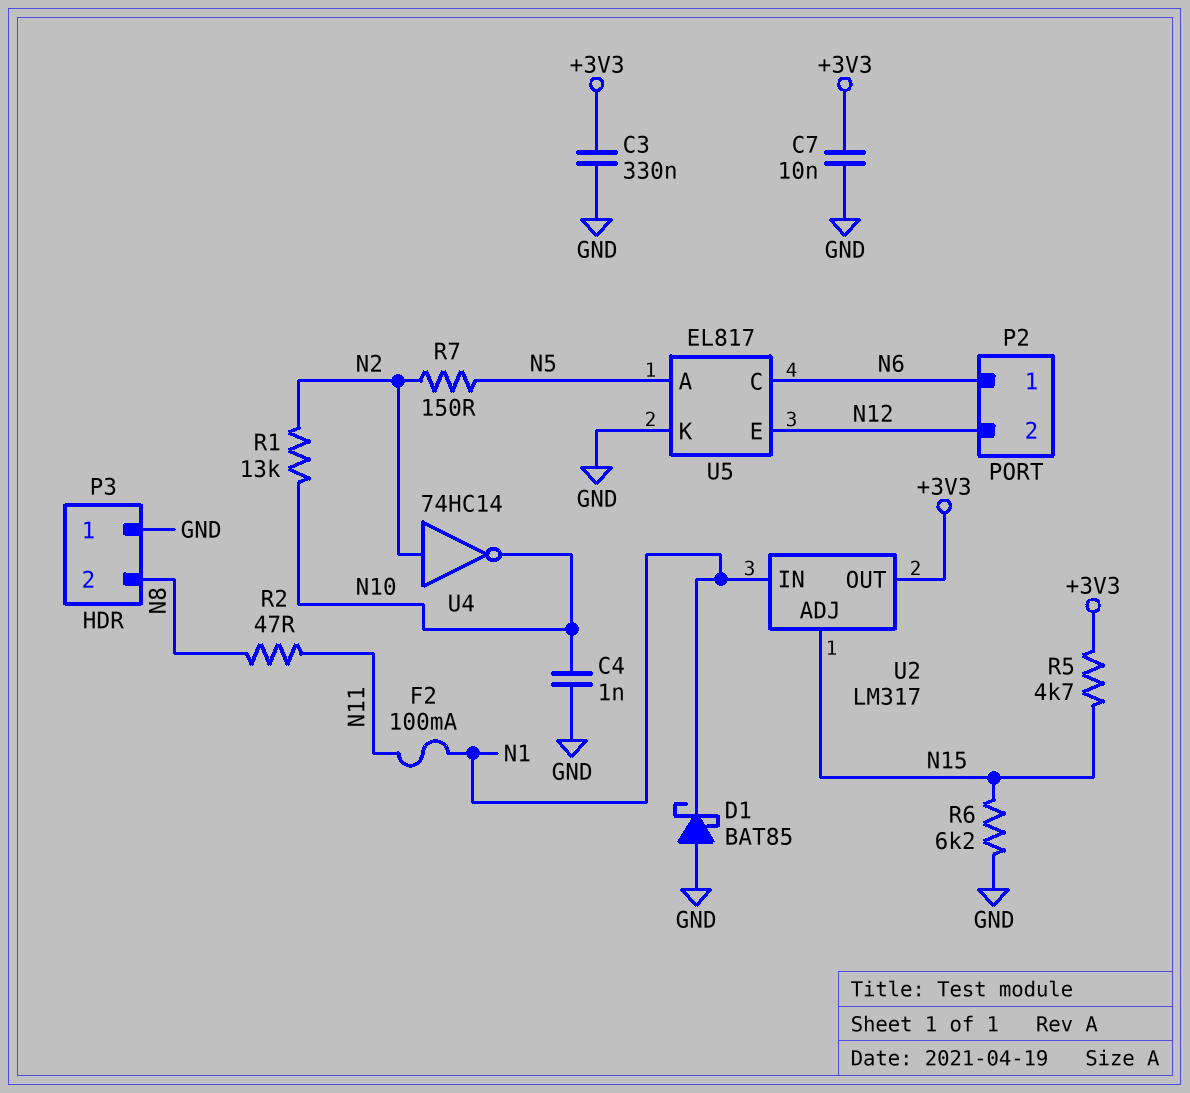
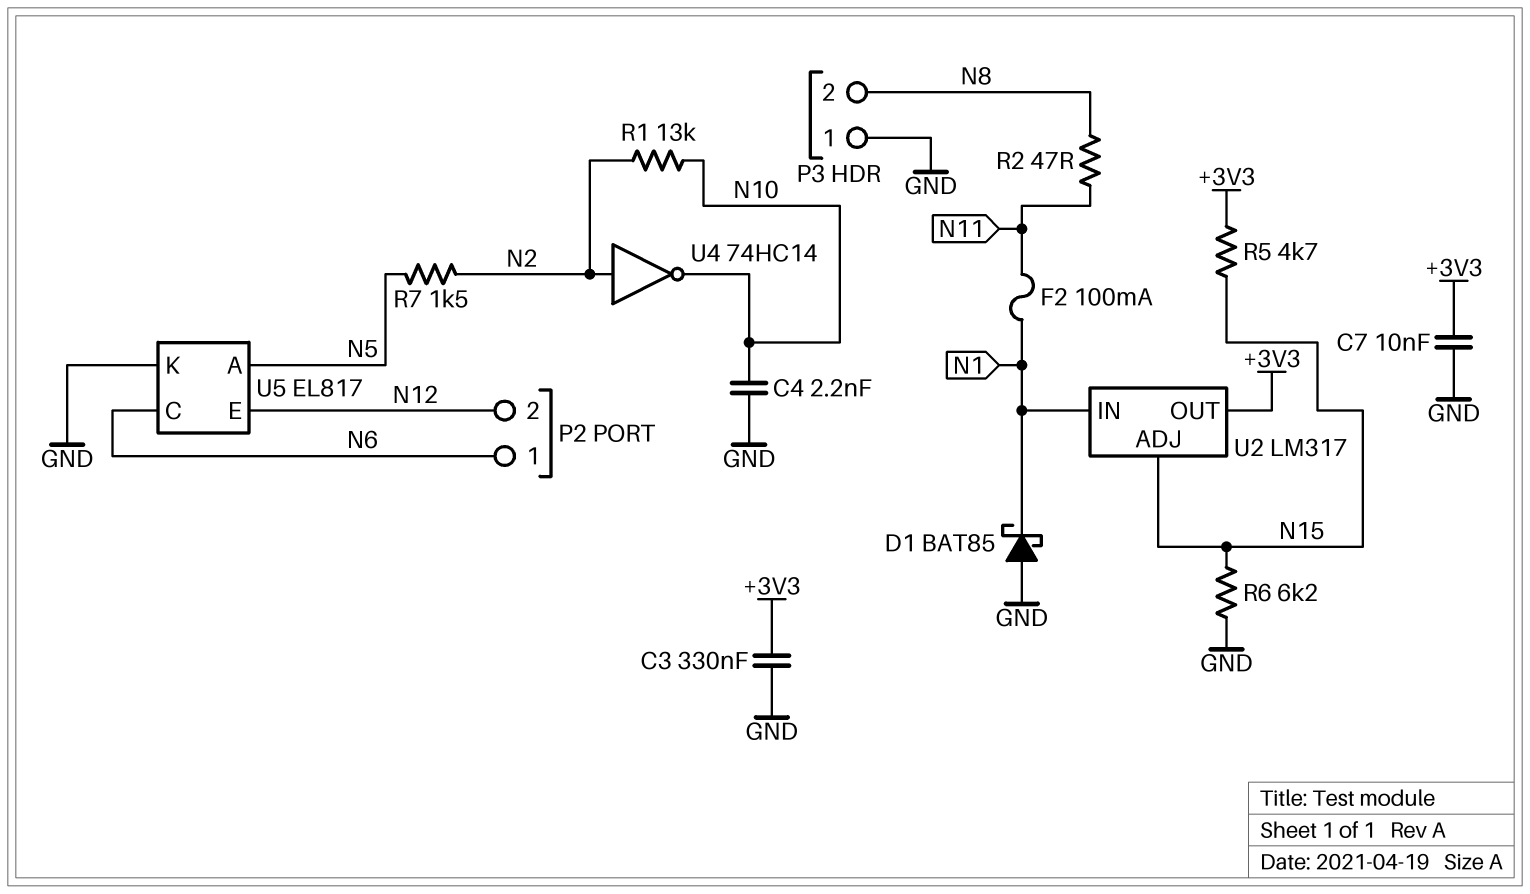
C4: 1nF (GND, N10) -> 2.2nF (GND, N10)
R7: 150 (N2, N5) -> 1.5k (N2, N5)

